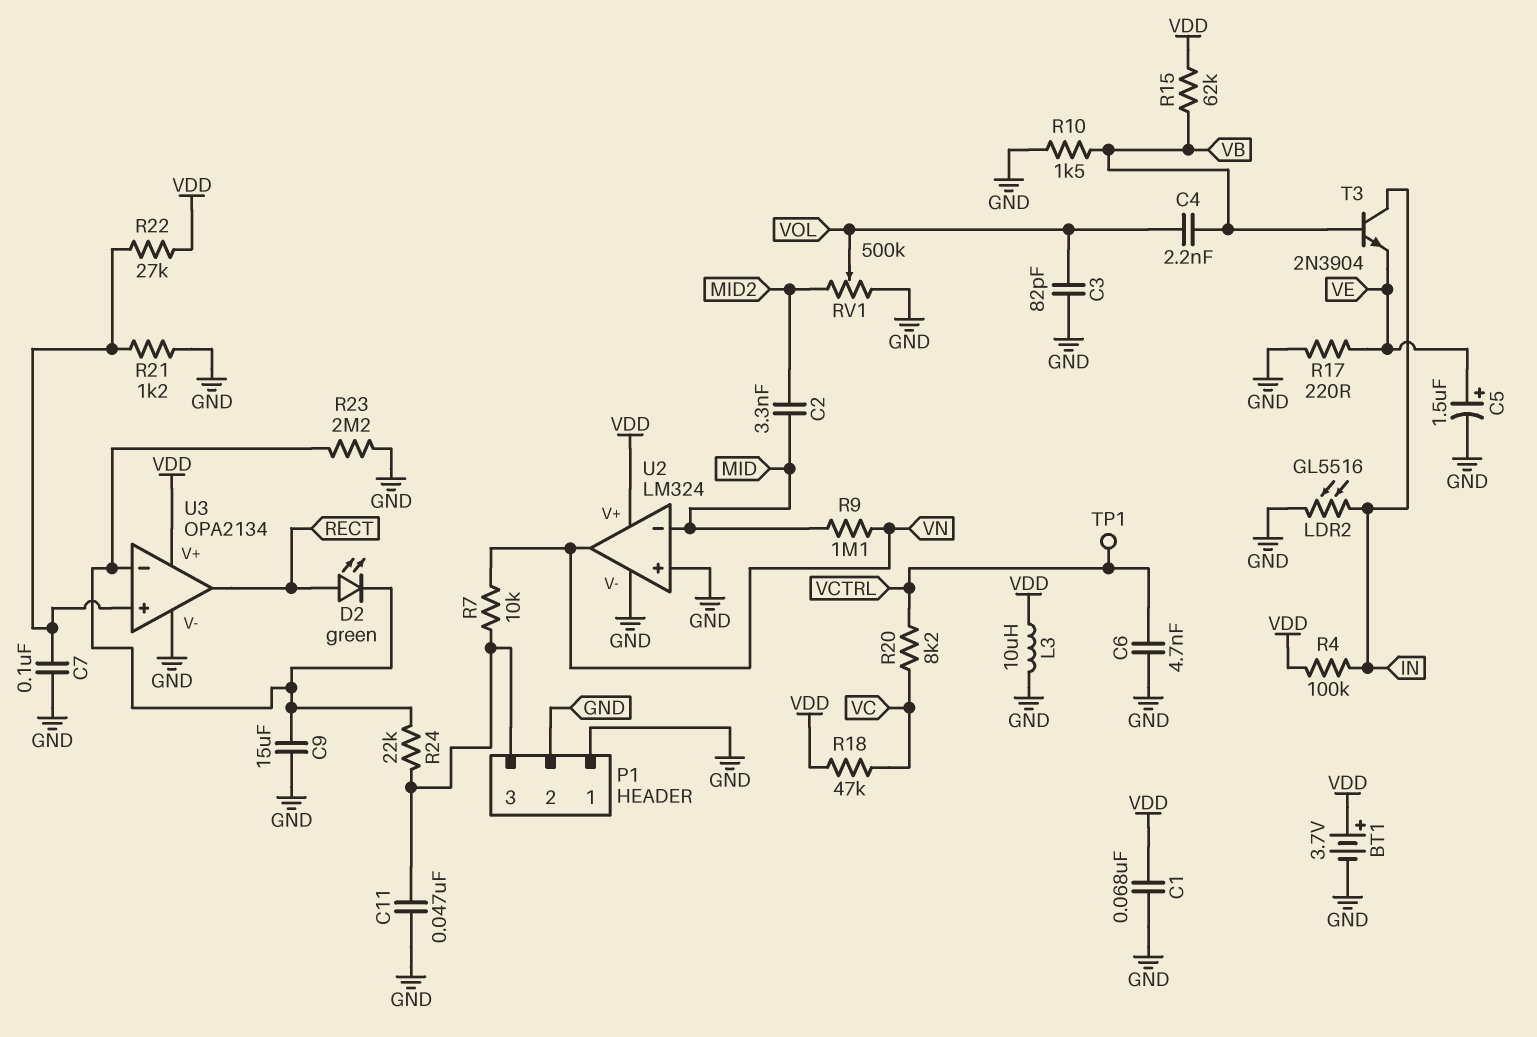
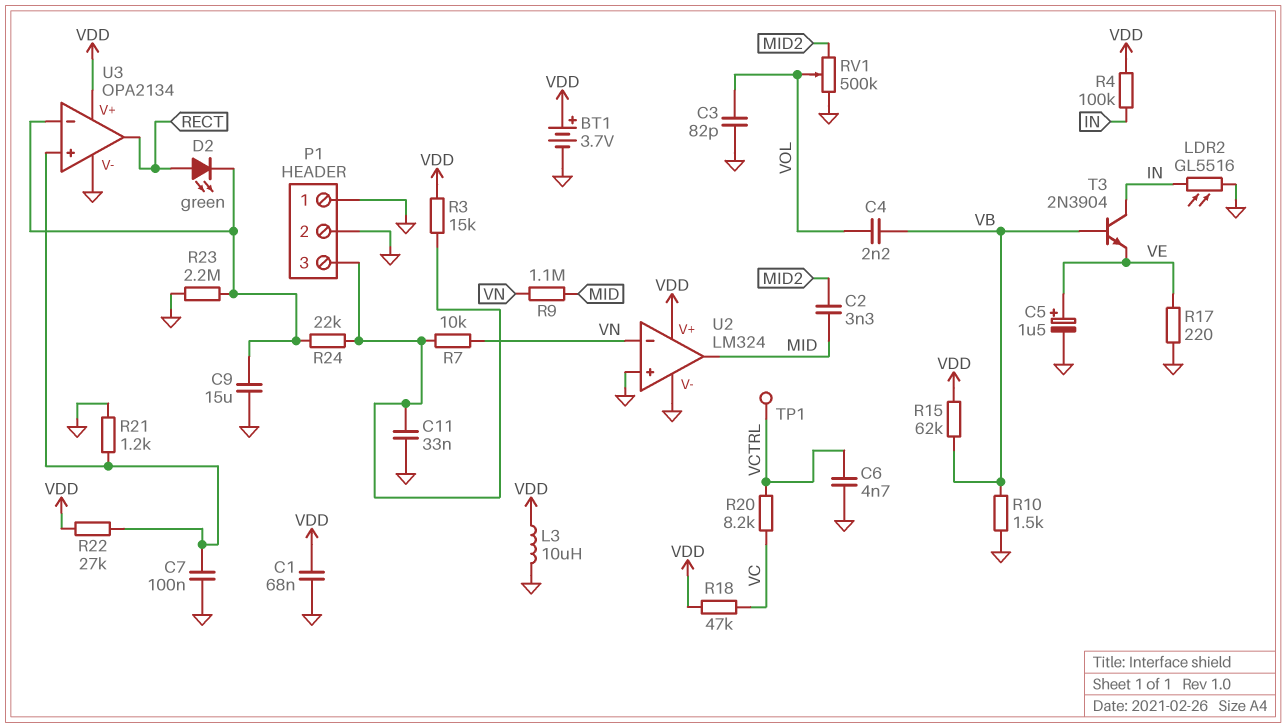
C11: 47nF (GND, P1/3) -> 33nF (GND, P1/3)
R3: none -> 15k (P1/3, VDD)
U2 pin in-: MID -> VN
U2 pin out: VN -> MID

